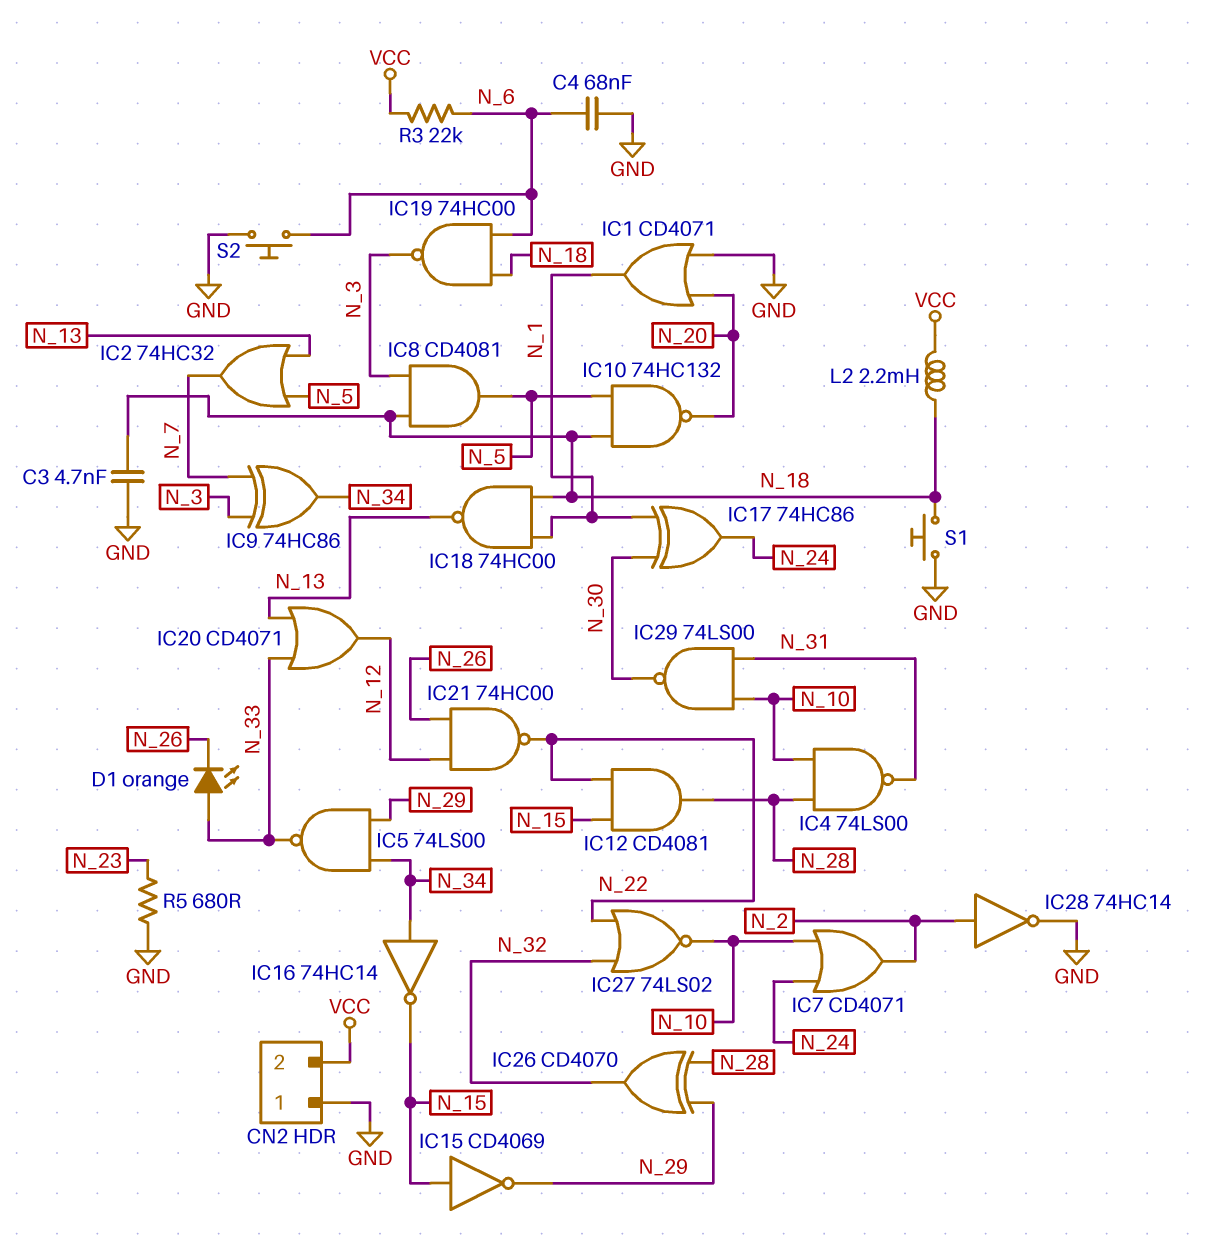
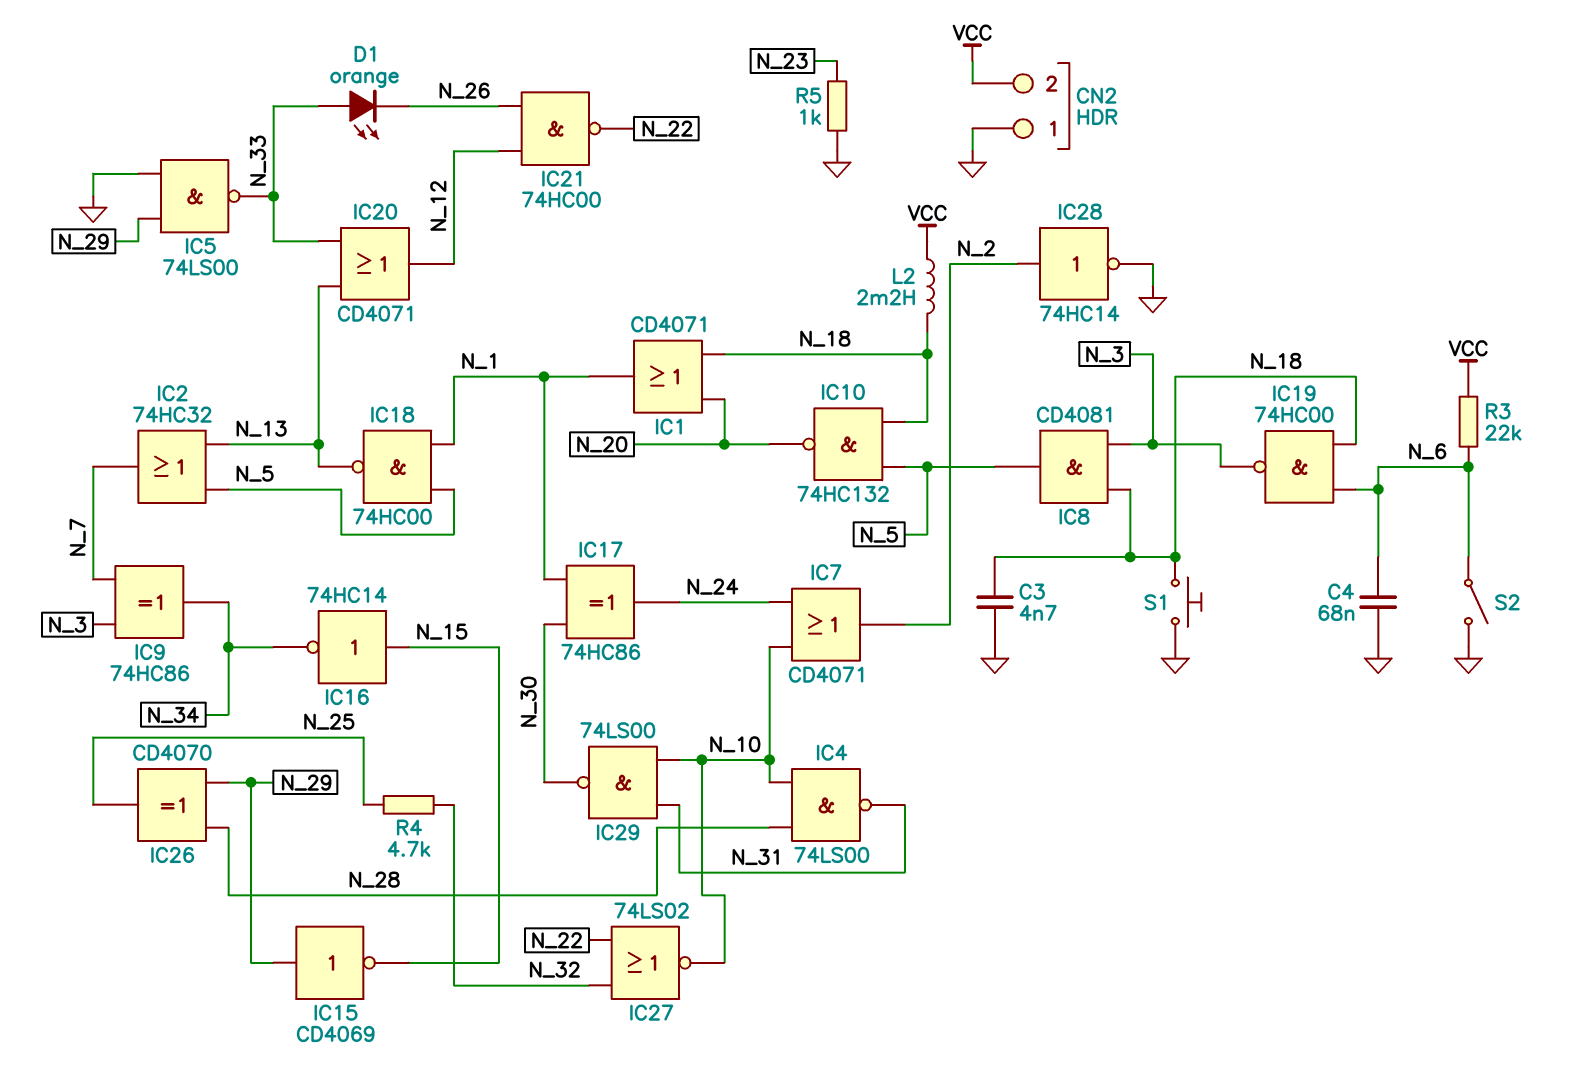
IC1: OR CD4071 (in GND, in N_20, out N_1) -> OR CD4071 (in N_18, in N_20, out N_1)
IC5: NAND 74LS00 (in N_29, in N_34, out N_33) -> NAND 74LS00 (in GND, in N_29, out N_33)
IC12: AND CD4081 (in N_15, in N_22, out N_28) -> none
IC15: NOT CD4069 (in N_15, out N_29) -> NOT CD4069 (in N_29, out N_15)
IC16: NOT 74HC14 (in N_34, out N_15) -> NOT 74HC14 (in N_15, out N_34)
IC18: NAND 74HC00 (in N_1, in N_18, out N_13) -> NAND 74HC00 (in N_1, in N_5, out N_13)
IC26: XOR CD4070 (in N_28, in N_29, out N_32) -> XOR CD4070 (in N_28, in N_29, out N_25)
R4: none -> 4.7k (N_25, N_32)
R5: 680 (GND, N_23) -> 1k (GND, N_23)
S2: button (GND, N_6) -> switch (GND, N_6)

